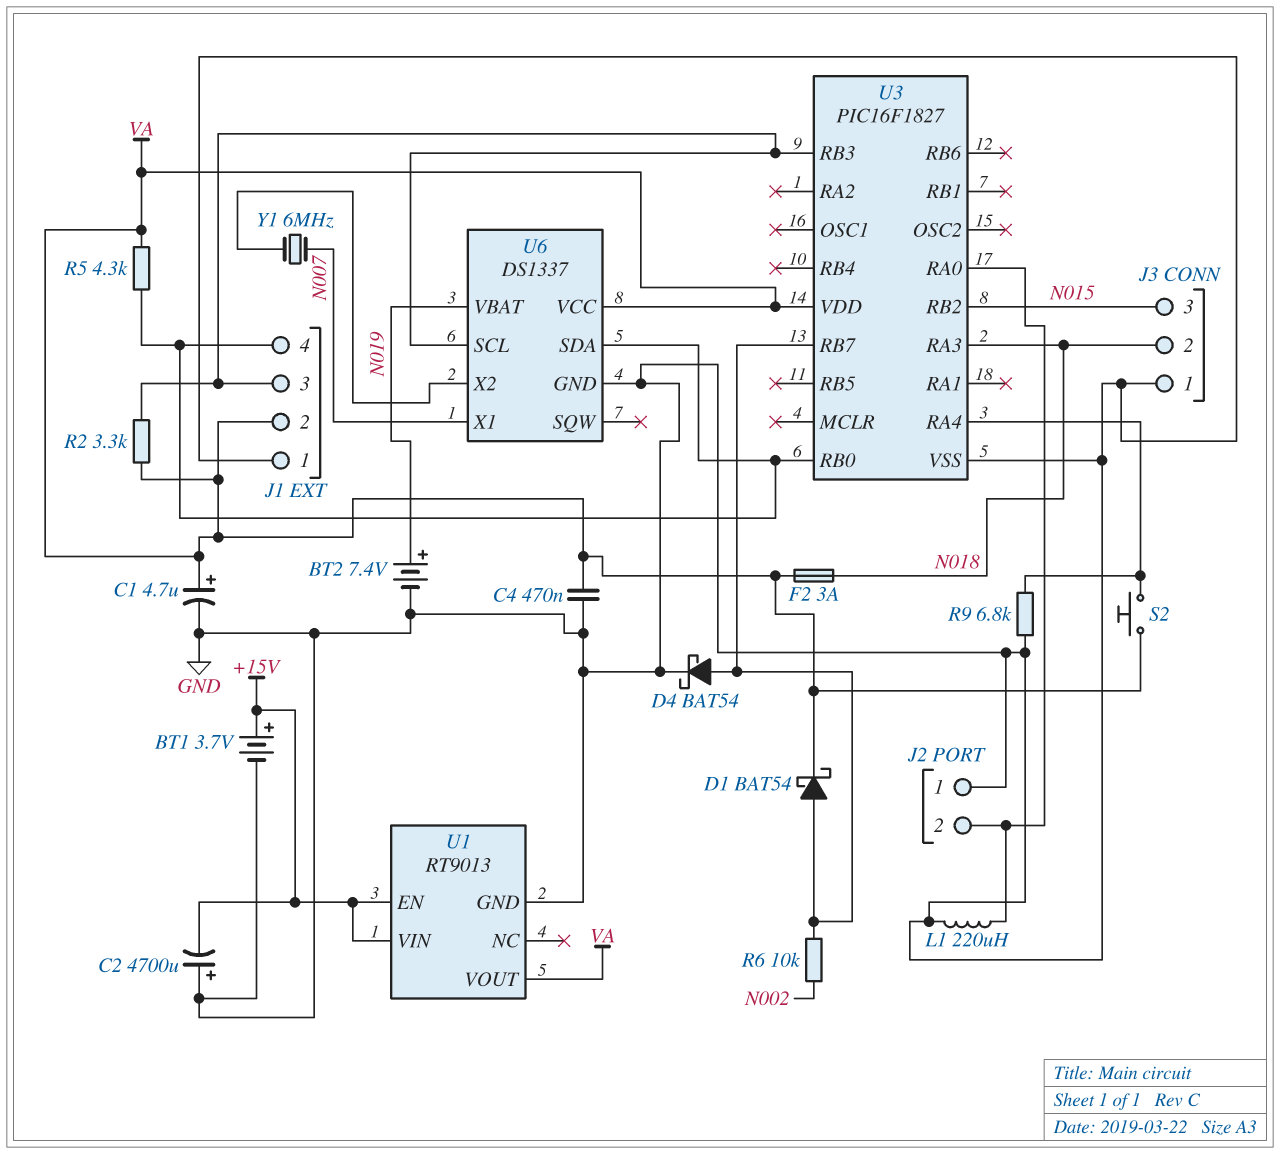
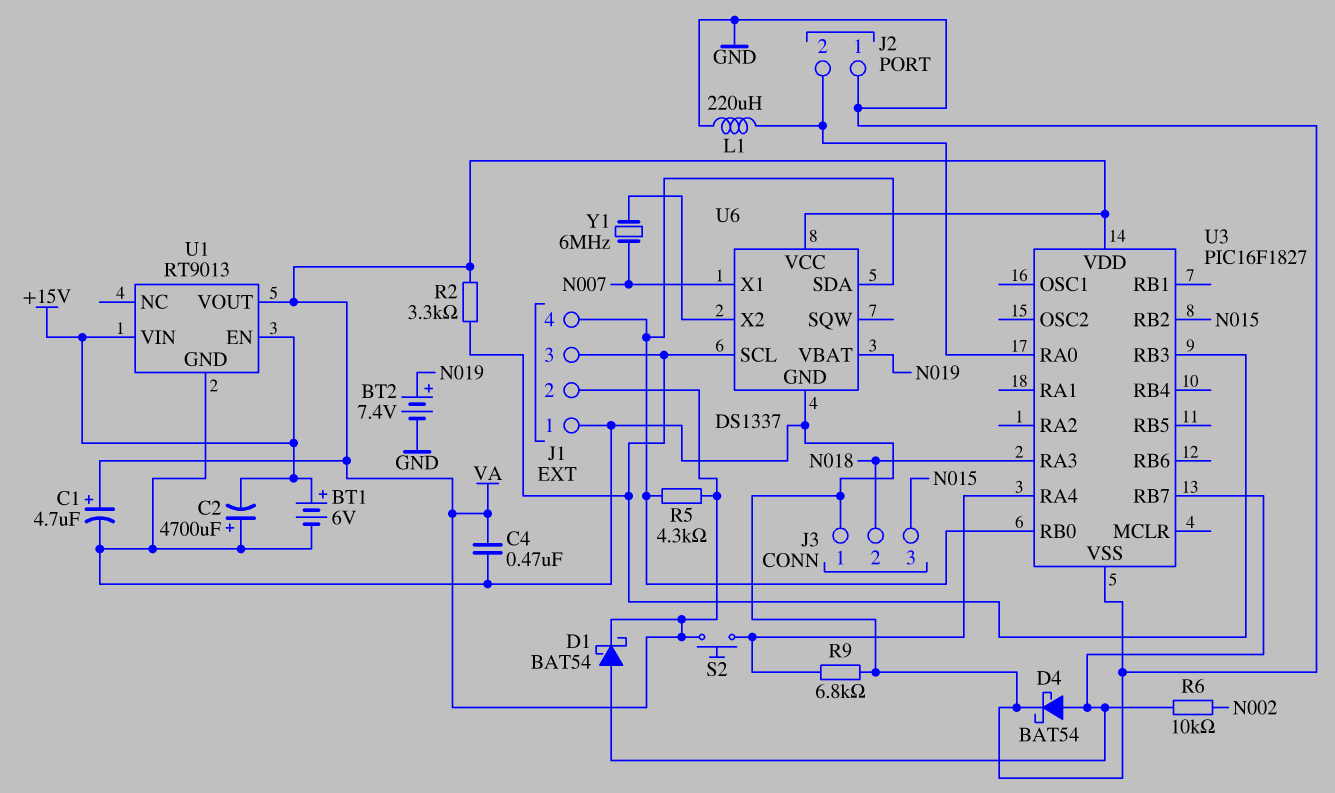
BT1: 3.7V (plus +15V, minus GND) -> 6V (plus +15V, minus GND)
F2: 3A (N018, VA) -> none

